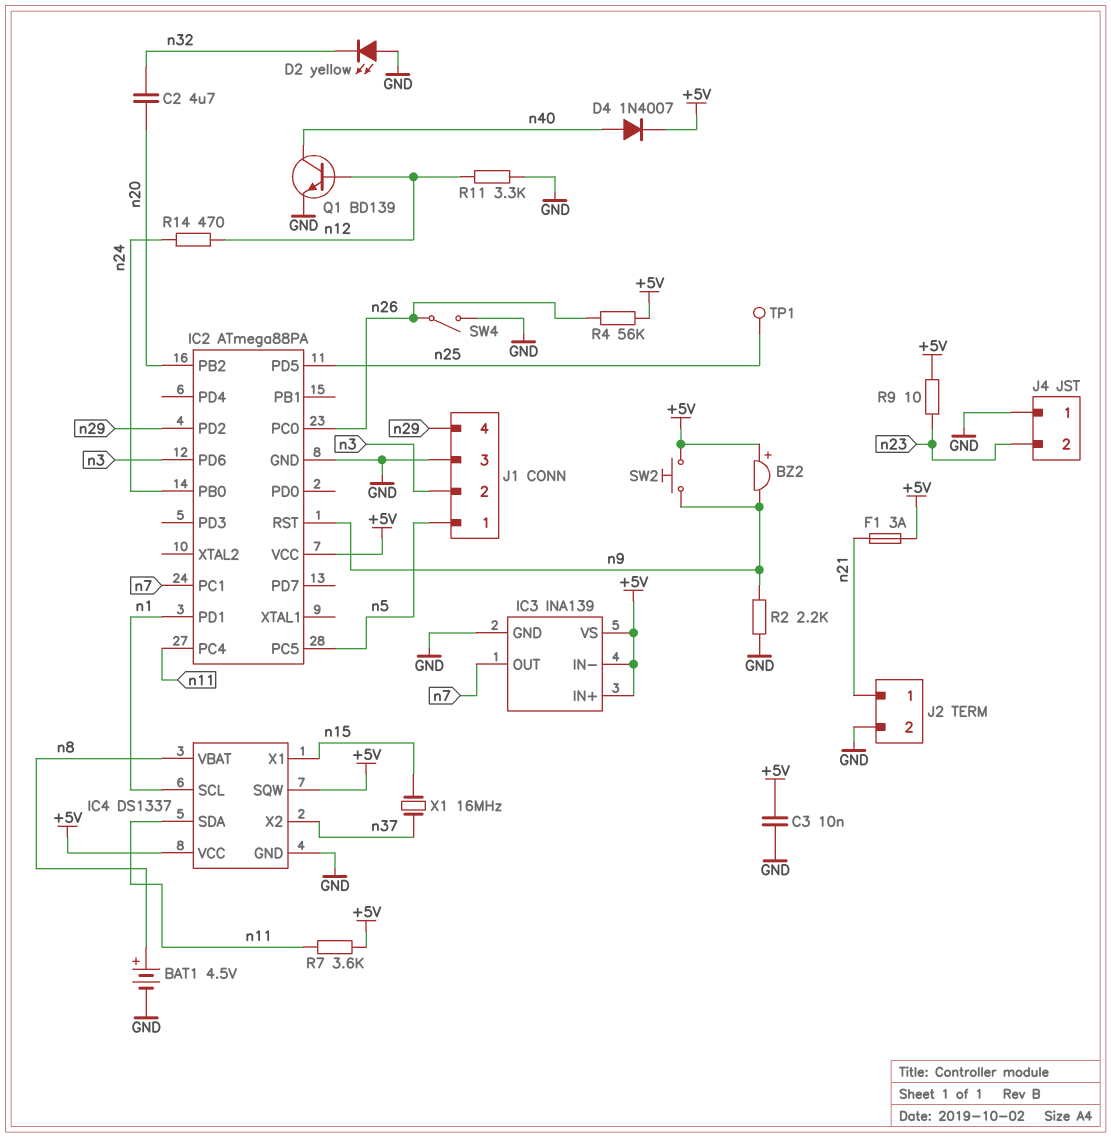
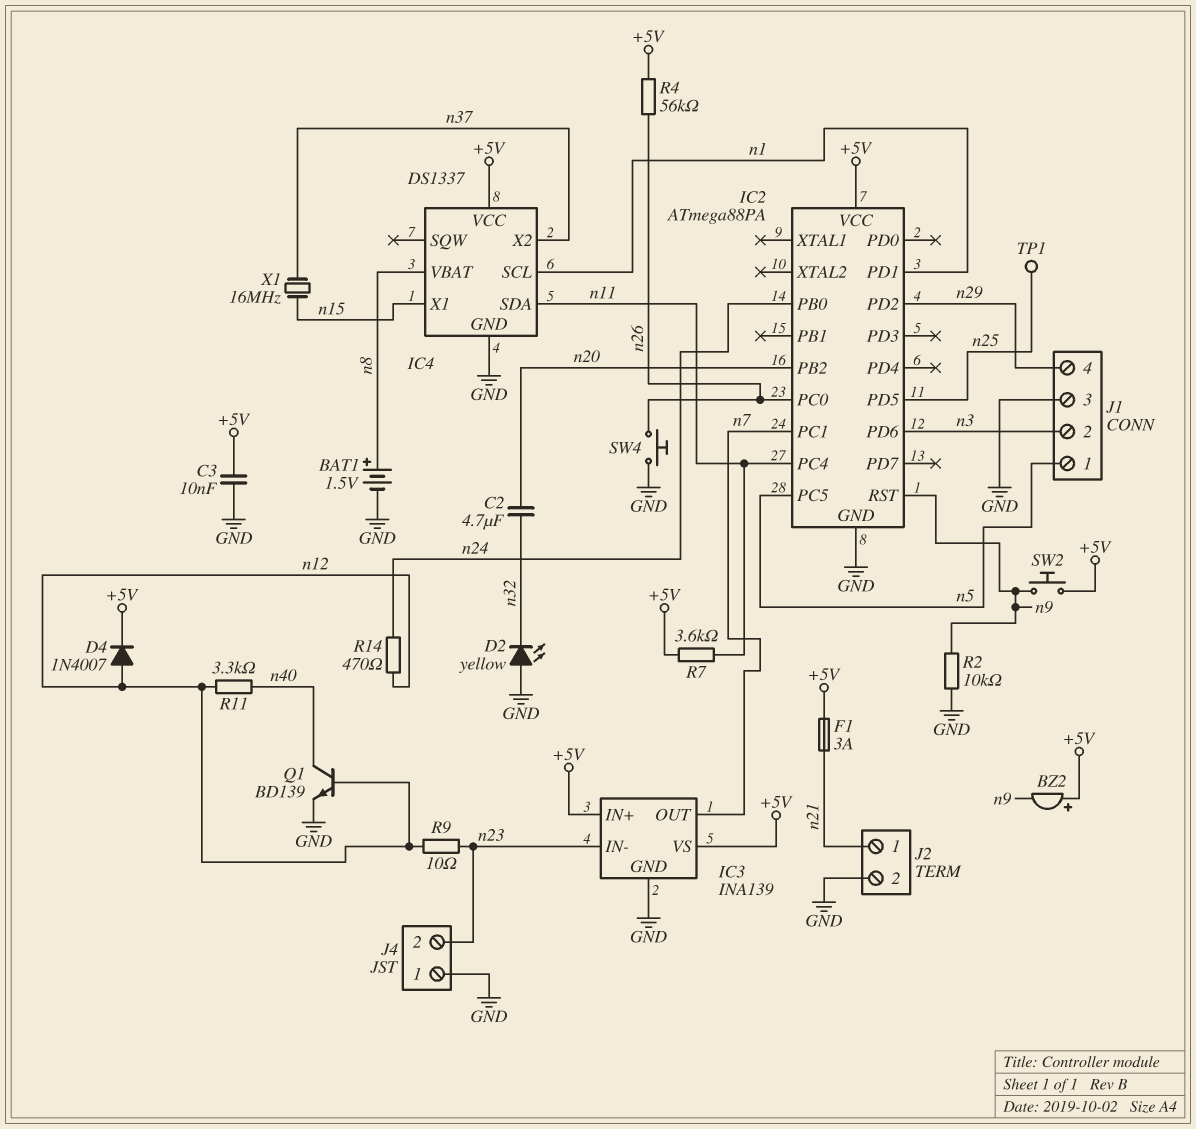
BAT1: 4.5V (plus n8, minus GND) -> 1.5V (plus n8, minus GND)
D4: diode 1N4007 (A n40, K +5V) -> diode 1N4007 (A n12, K +5V)
IC3 pin IN-: +5V -> n23
IC4 pin SQW: +5V -> none
R2: 2.2k (GND, n9) -> 10k (GND, n9)
R9: 10 (+5V, n23) -> 10 (n12, n23)
R11: 3.3k (GND, n12) -> 3.3k (n12, n40)
SW4: switch (GND, n26) -> button (GND, n26)

